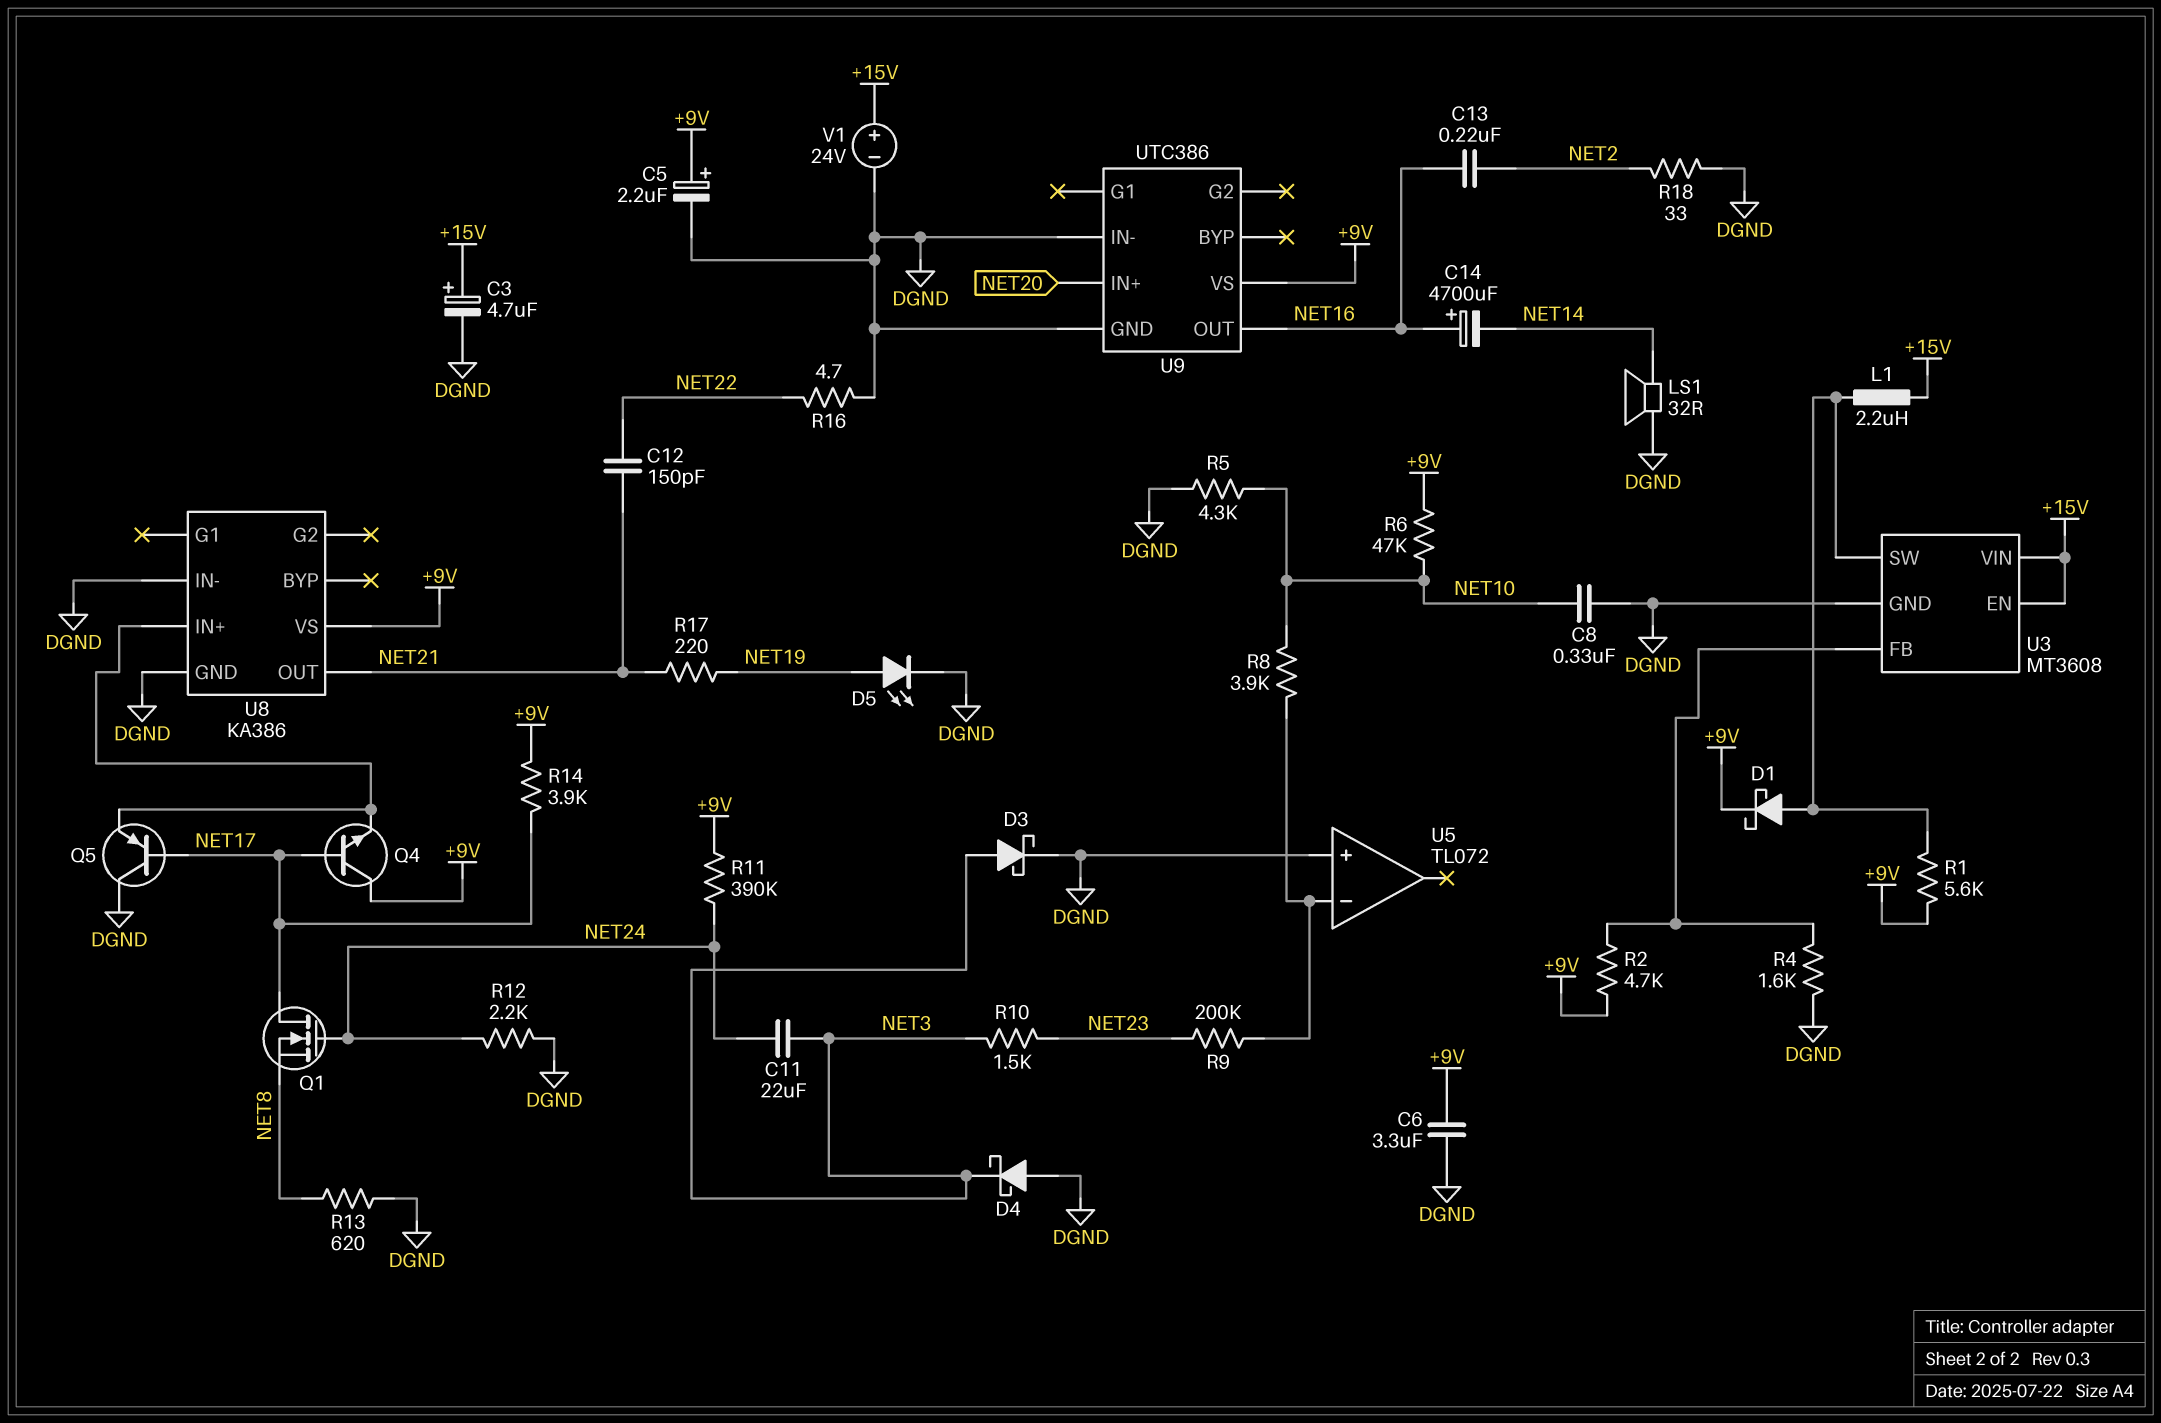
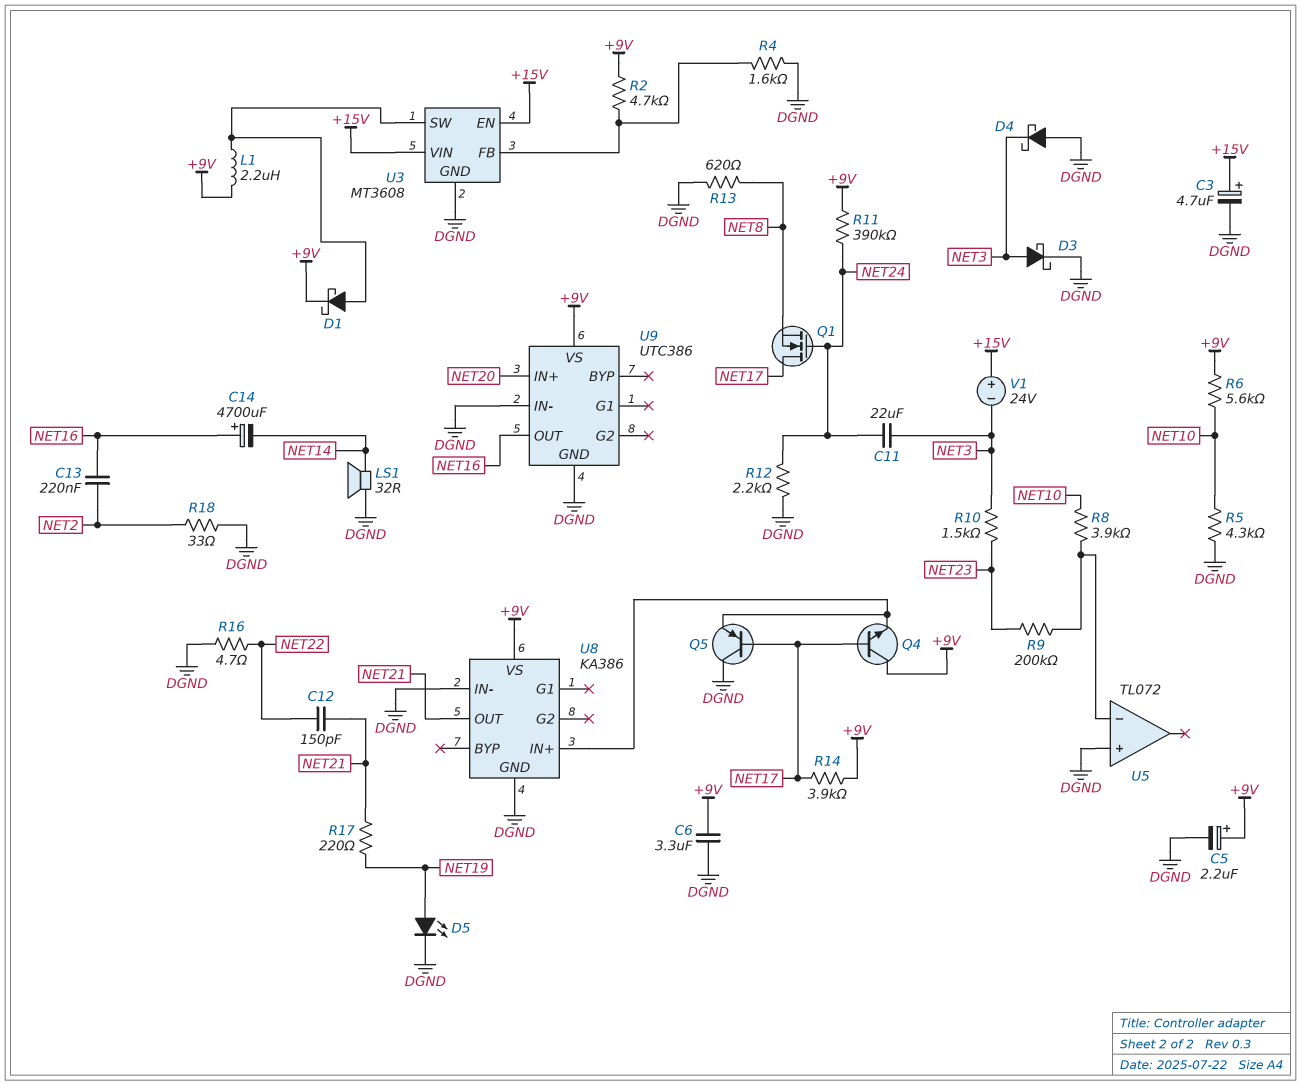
C8: 330nF (DGND, NET10) -> none
L1: 2.2uH (+15V, U3/SW) -> 2.2uH (+9V, U3/SW)
R1: 5.6k (+9V, U3/SW) -> none
R6: 47k (+9V, NET10) -> 5.6k (+9V, NET10)
V1: 24V (plus +15V, minus DGND) -> 24V (plus +15V, minus NET3)

